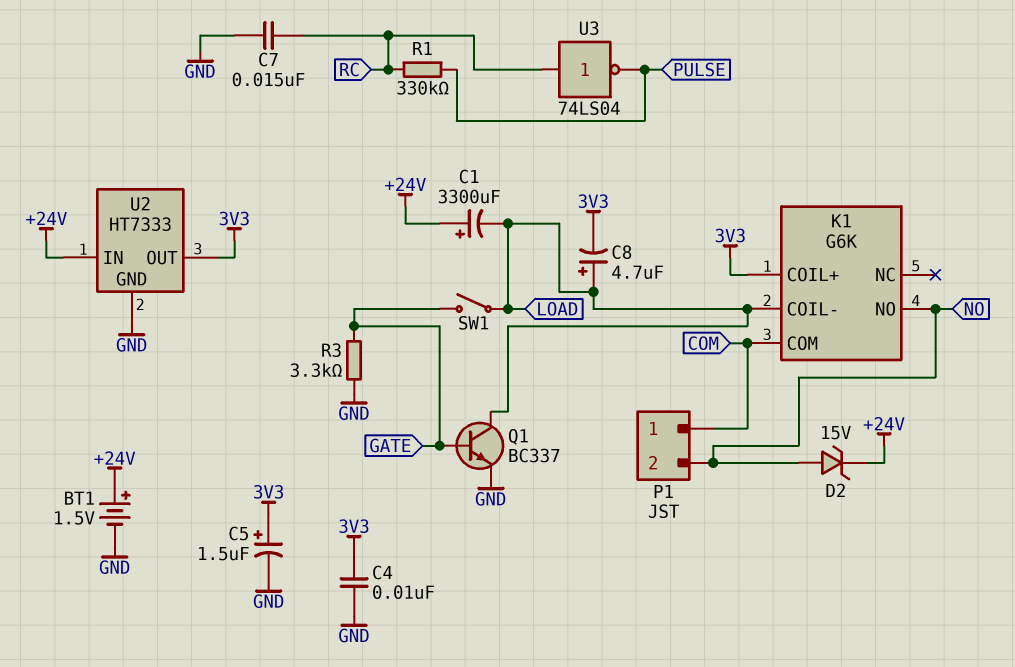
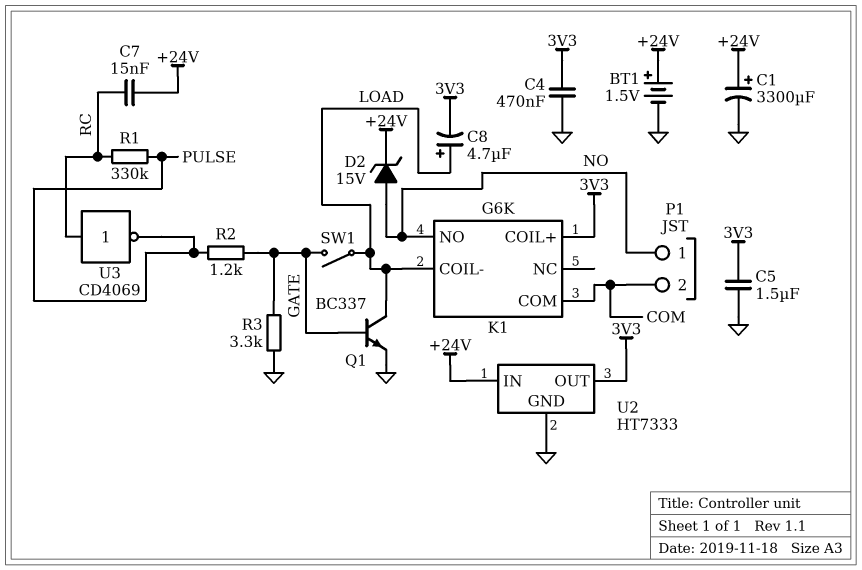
C1: 3300uF (plus +24V, minus LOAD) -> 3300uF (plus +24V, minus GND)
C4: 10nF (3V3, GND) -> 470nF (3V3, GND)
C5: 1.5uF (plus 3V3, minus GND) -> 1.5uF (3V3, GND)
C7: 15nF (GND, RC) -> 15nF (+24V, RC)
P1 pin 1: COM -> NO
P1 pin 2: NO -> COM
R2: none -> 1.2k (GATE, PULSE)
U3: NOT 74LS04 (in RC, out PULSE) -> NOT CD4069 (in RC, out PULSE)

